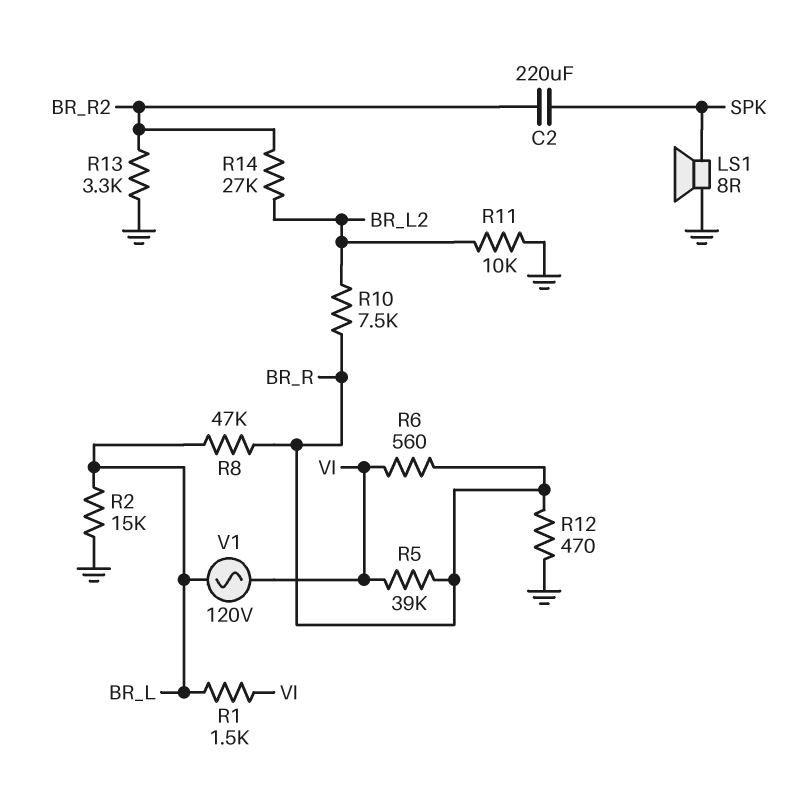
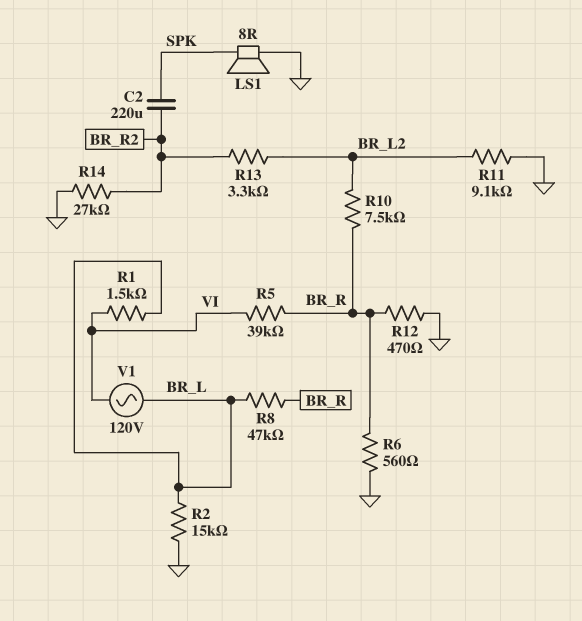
R6: 560 (BR_R, VI) -> 560 (BR_R, GND)
R11: 10k (BR_L2, GND) -> 9.1k (BR_L2, GND)
R13: 3.3k (BR_R2, GND) -> 3.3k (BR_L2, BR_R2)
R14: 27k (BR_L2, BR_R2) -> 27k (BR_R2, GND)

